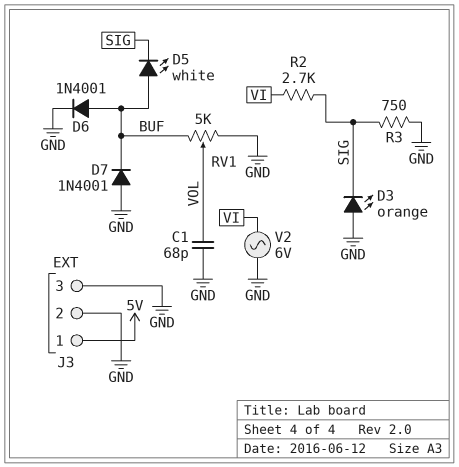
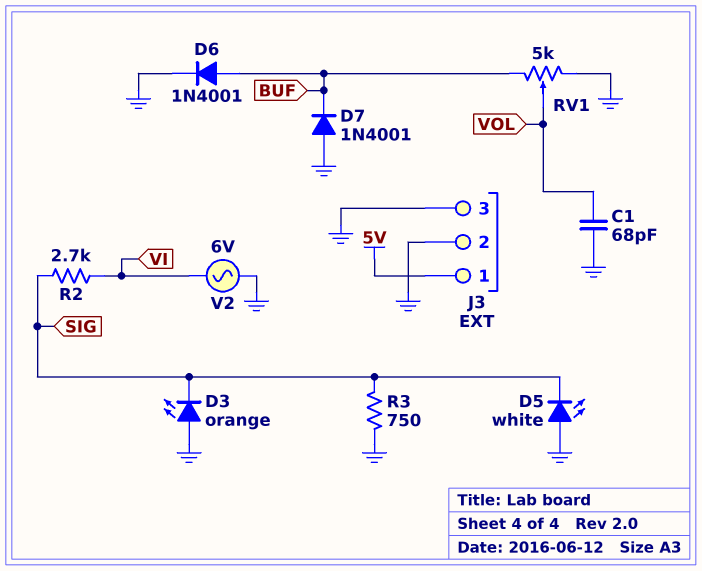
D5: LED white (A BUF, K SIG) -> LED white (A GND, K SIG)

